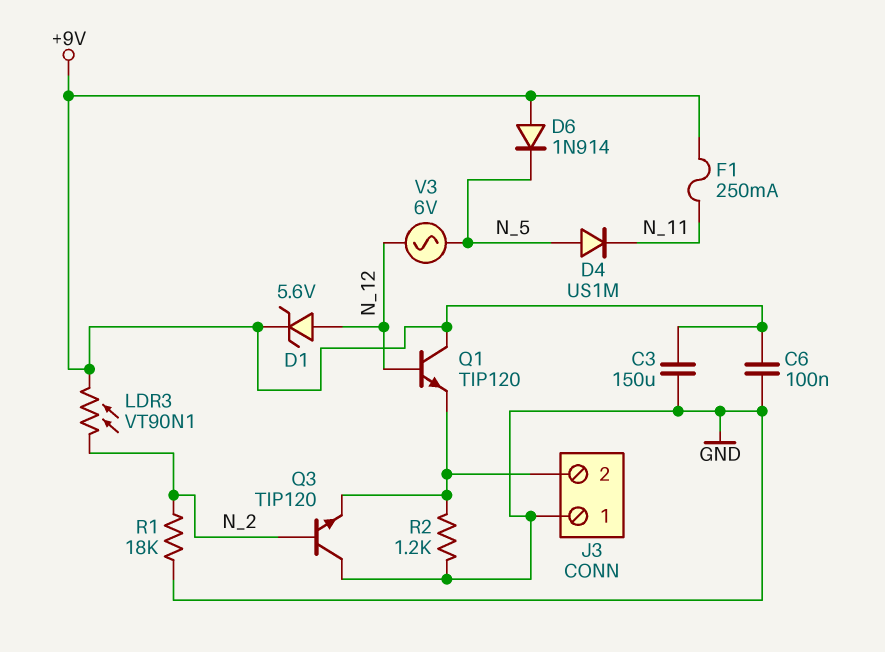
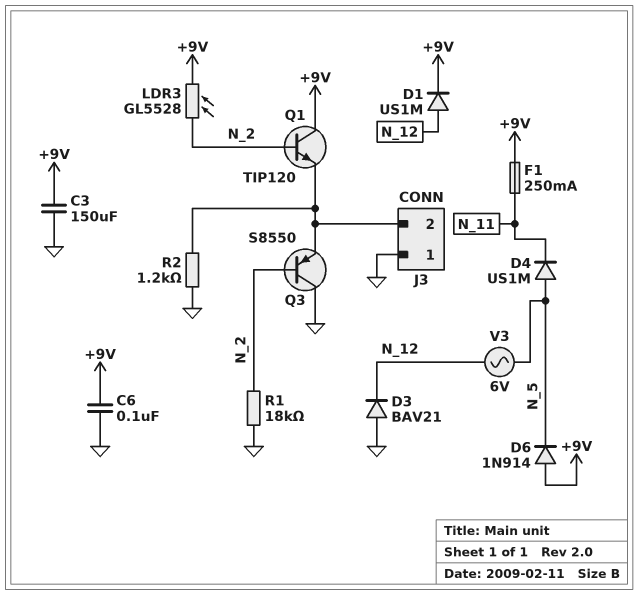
D1: zener 5.6V (A N_12, K +9V) -> diode US1M (A N_12, K +9V)
D3: none -> diode BAV21 (A GND, K N_12)
LDR3: VT90N1 (+9V, N_2) -> GL5528 (+9V, N_2)
Q1: NPN TIP120 (B N_12, C +9V, E J3/2) -> NPN TIP120 (B N_2, C +9V, E J3/2)
Q3: NPN TIP120 (B N_2, C GND, E J3/2) -> PNP S8550 (B N_2, C GND, E J3/2)

